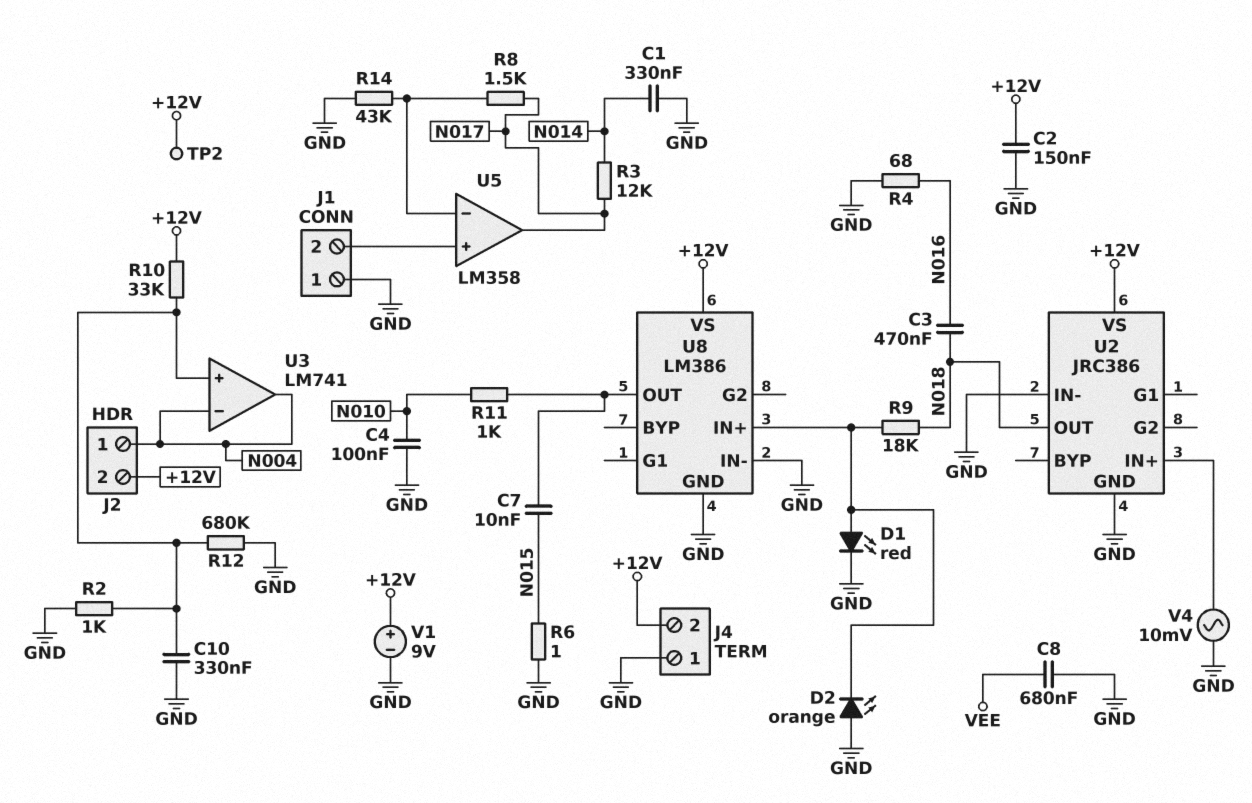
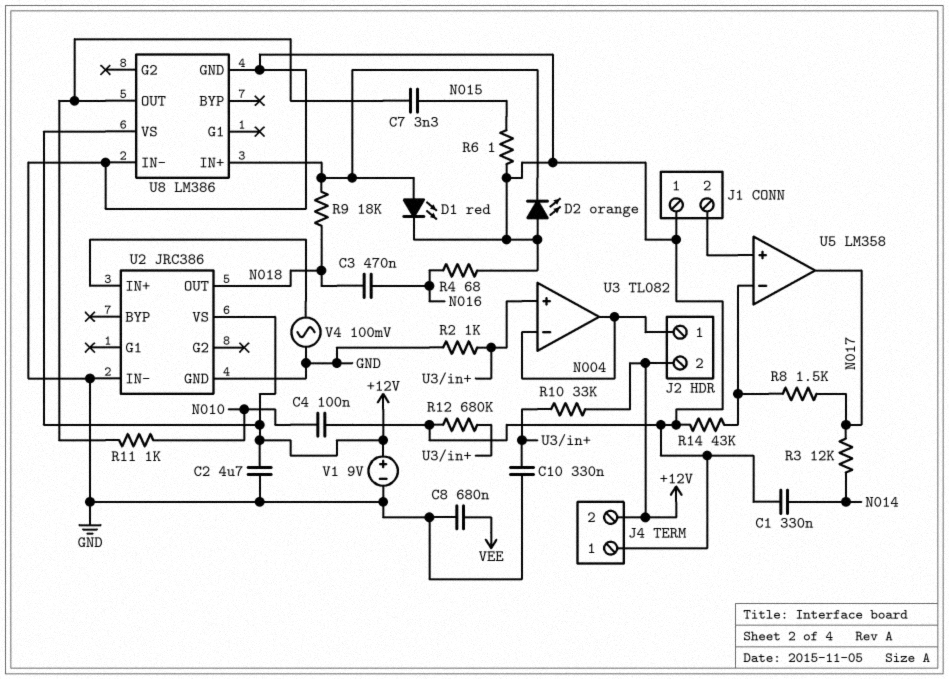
C2: 150nF (+12V, GND) -> 4.7uF (+12V, GND)
C7: 10nF (N015, U8/OUT) -> 3.3nF (N015, U8/OUT)
TP2: test point (+12V) -> none
U3: LM741 -> TL082
V4: AC 10mV (GND, U2/IN+) -> AC 100mV (GND, U2/IN+)

